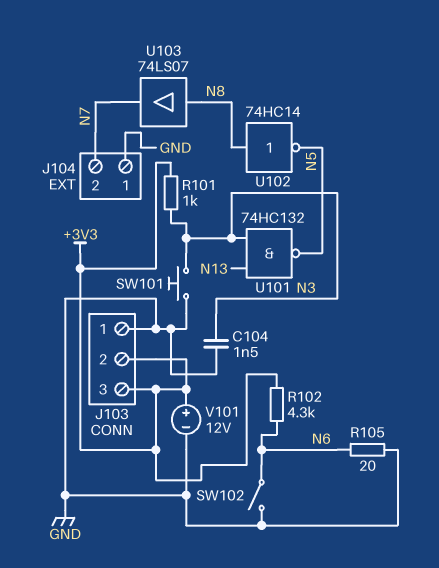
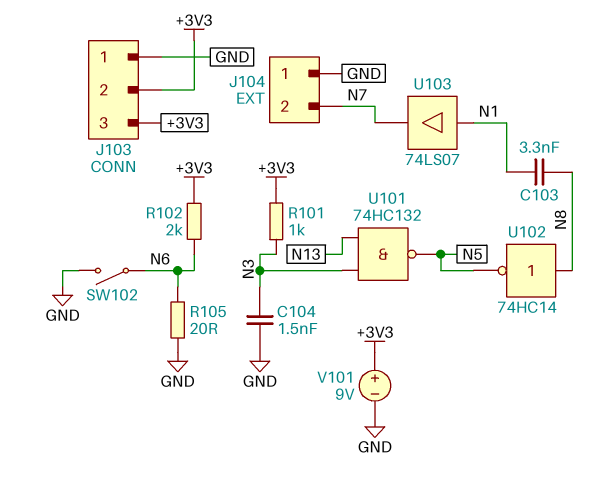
C103: none -> 3.3nF (N1, N8)
R102: 4.3k (+3V3, N6) -> 2k (+3V3, N6)
SW101: button (GND, N3) -> none
U103: buffer 74LS07 (in N8, out N7) -> buffer 74LS07 (in N1, out N7)
V101: 12V (plus +3V3, minus GND) -> 9V (plus +3V3, minus GND)

